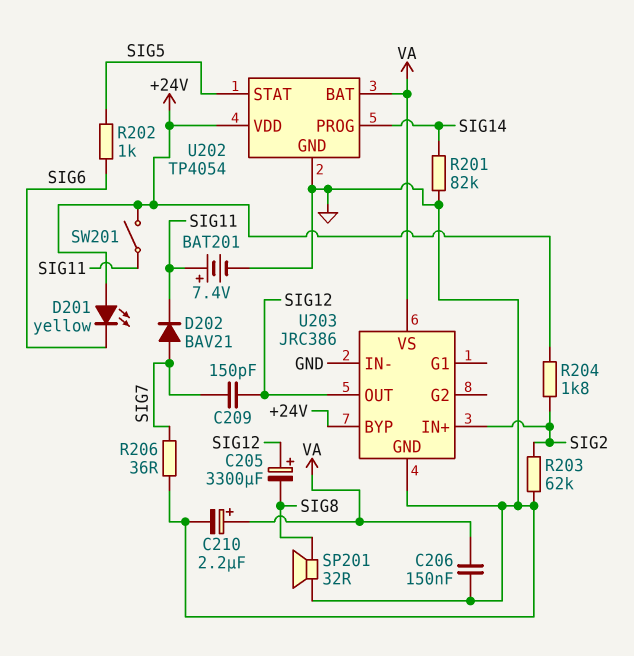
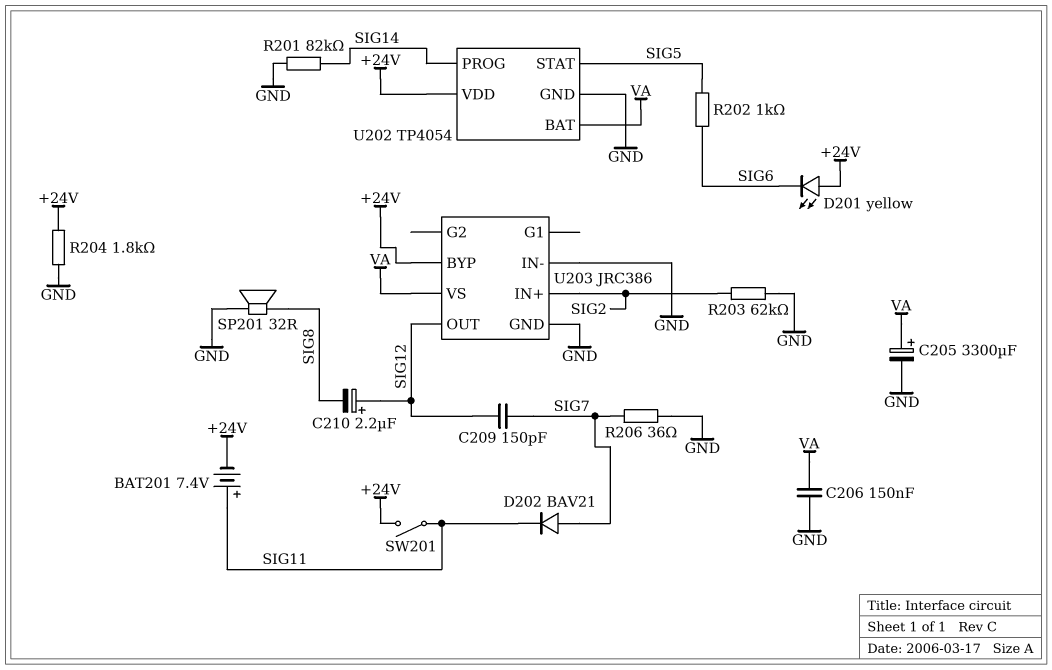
BAT201: 7.4V (plus SIG11, minus GND) -> 7.4V (plus SIG11, minus +24V)
C205: 3300uF (plus SIG12, minus SIG8) -> 3300uF (plus VA, minus GND)
C210: 2.2uF (plus VA, minus GND) -> 2.2uF (plus SIG12, minus SIG8)
R204: 1.8k (+24V, SIG2) -> 1.8k (+24V, GND)

